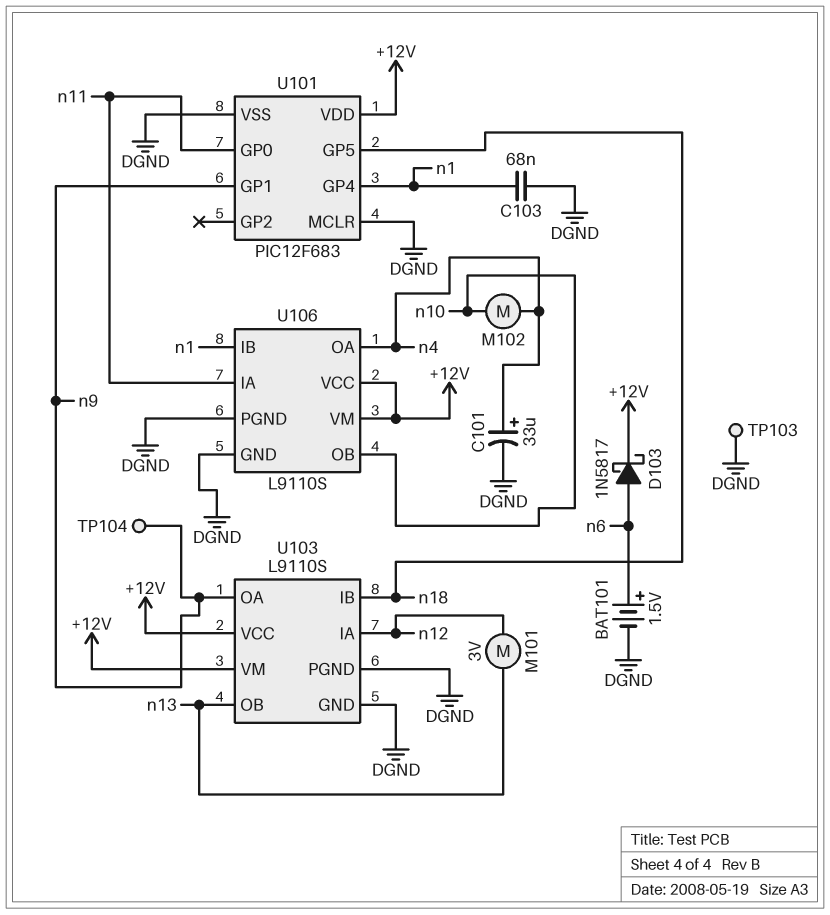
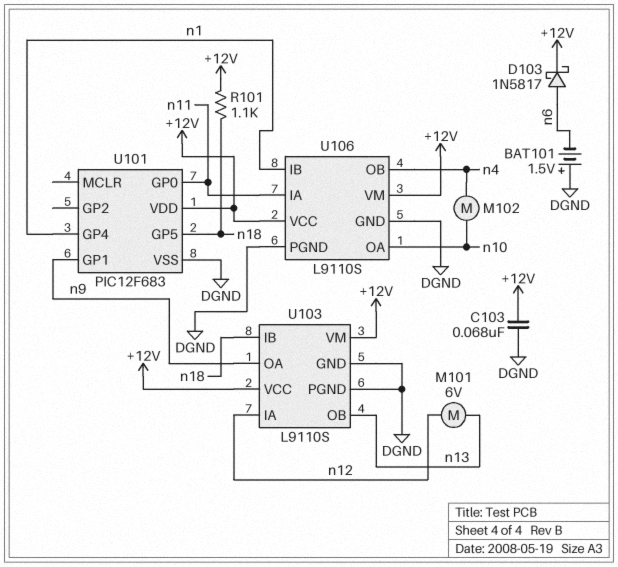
BAT101: 1.5V (plus n6, minus DGND) -> 1.5V (plus DGND, minus n6)
C101: 33uF (plus n4, minus DGND) -> none
C103: 68nF (DGND, n1) -> 68nF (+12V, DGND)
M101: motor 3V (n12, n13) -> motor 6V (n12, n13)
R101: none -> 1.1k (+12V, n18)
TP103: test point (DGND) -> none
TP104: test point (n9) -> none
U101 pin MCLR: DGND -> none
U106 pin OA: n4 -> n10
U106 pin OB: n10 -> n4

